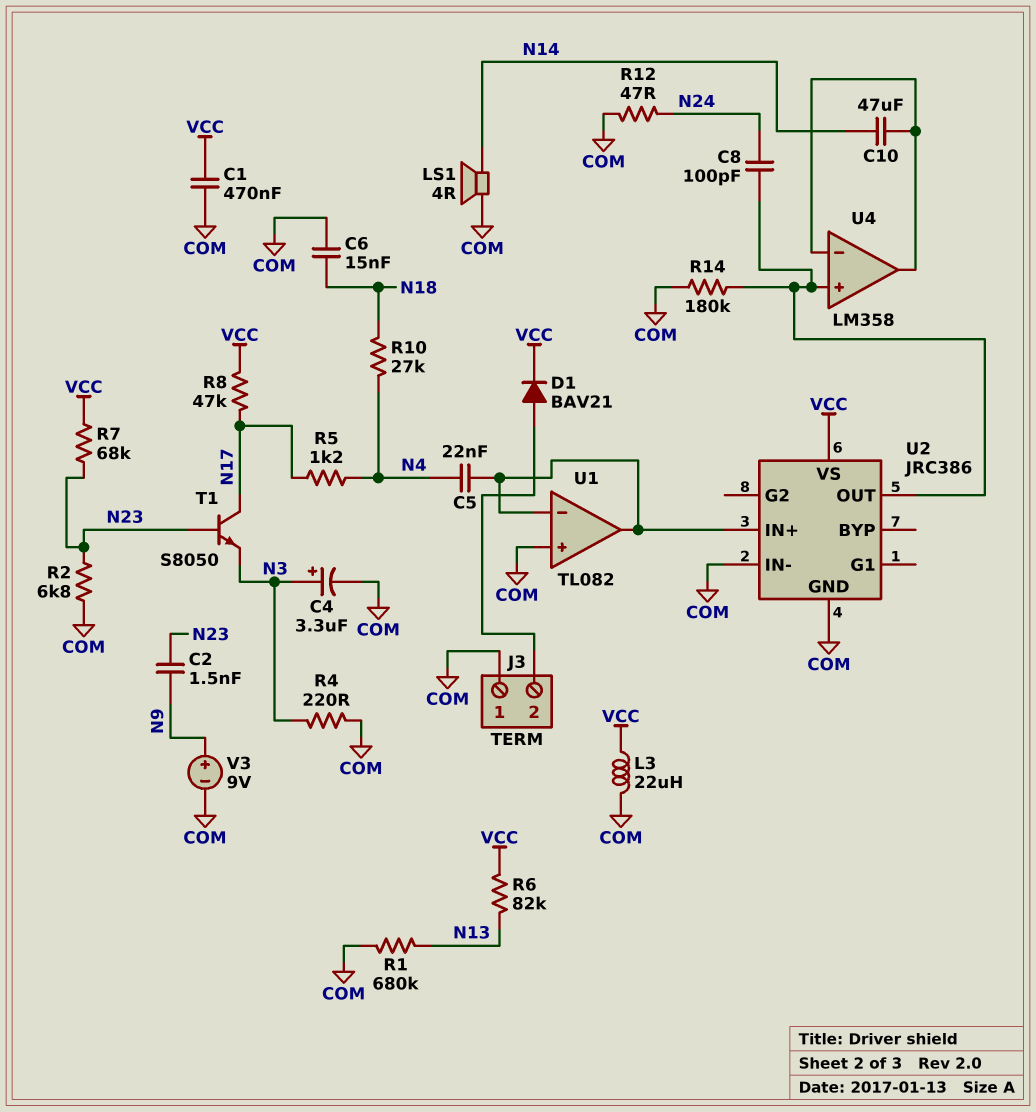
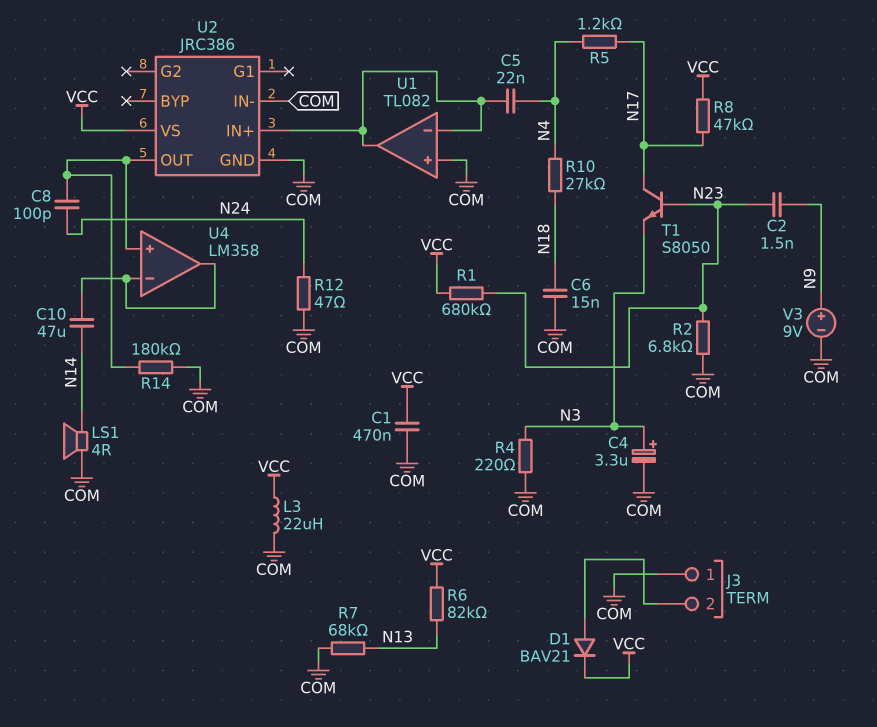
R1: 680k (COM, N13) -> 680k (N23, VCC)
R7: 68k (N23, VCC) -> 68k (COM, N13)

